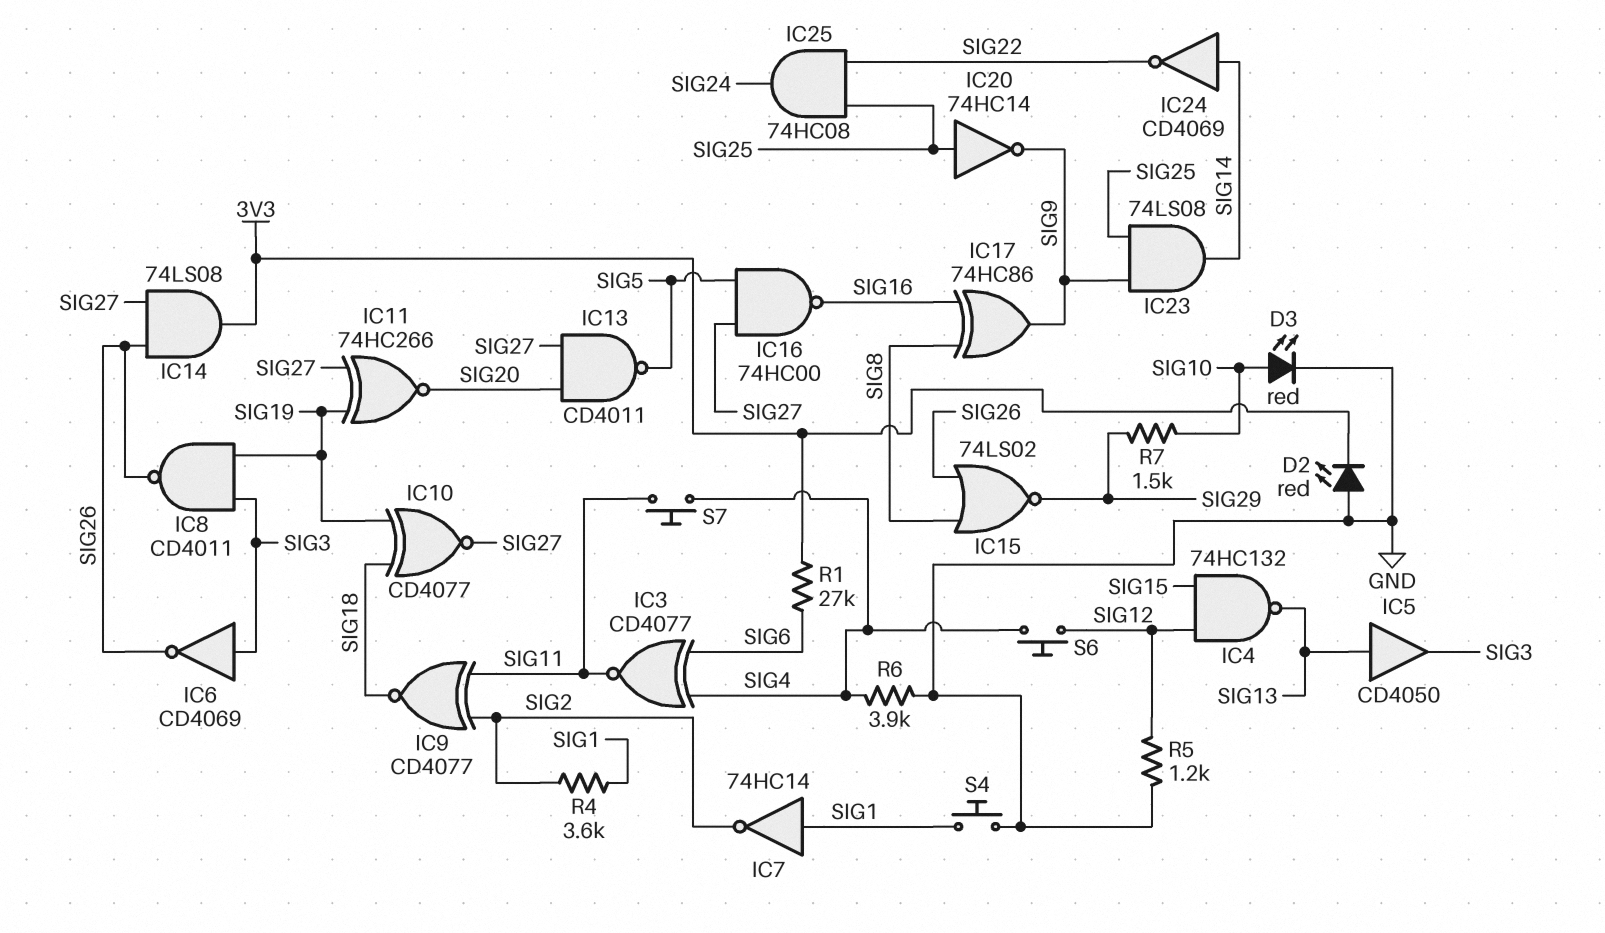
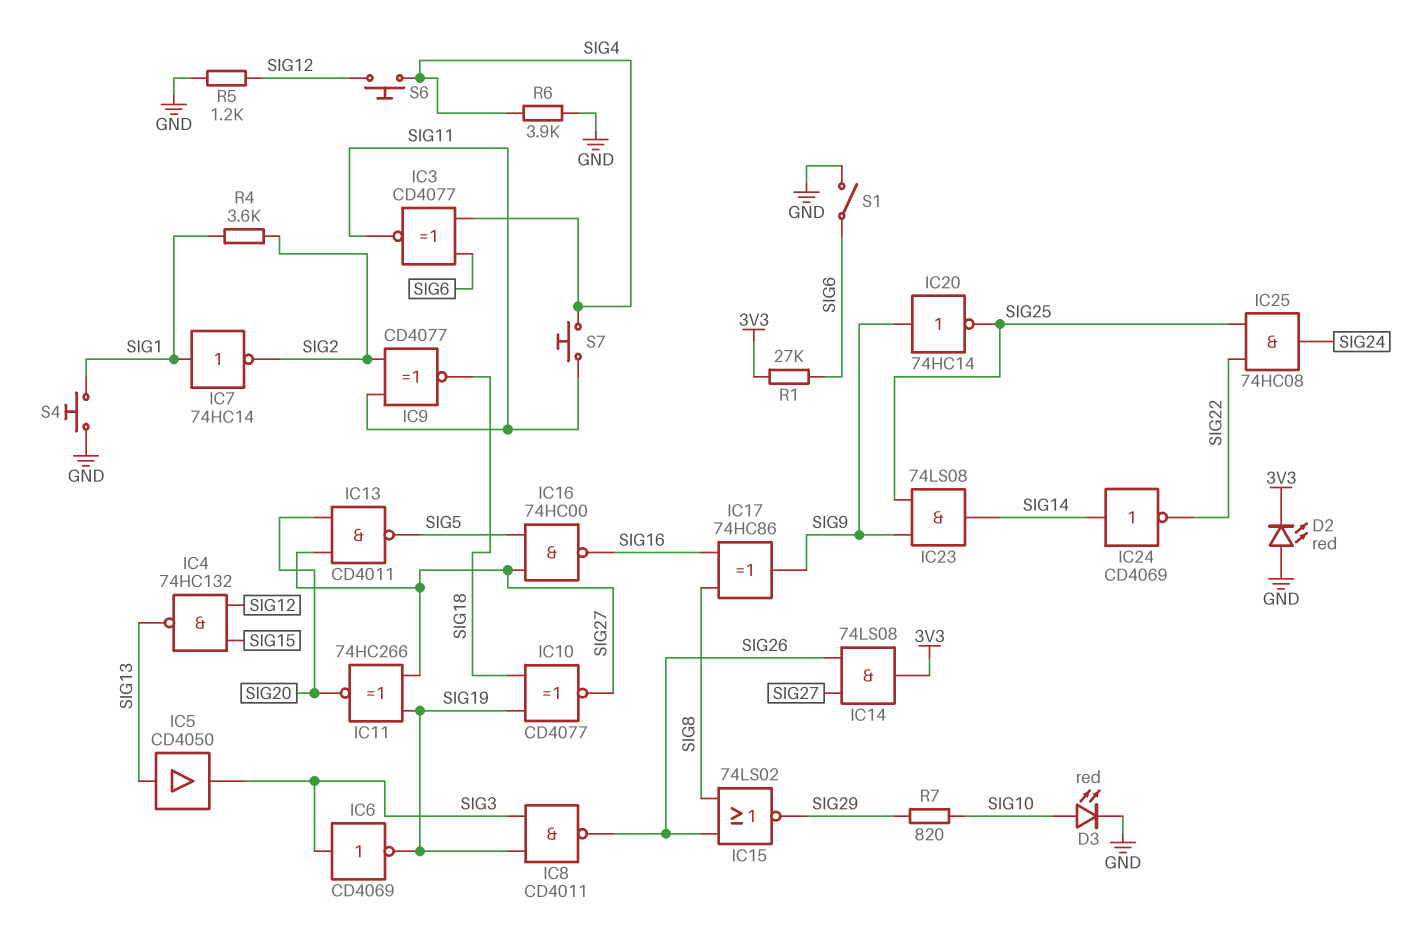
IC6: NOT CD4069 (in SIG3, out SIG26) -> NOT CD4069 (in SIG3, out SIG19)
IC20: NOT 74HC14 (in SIG25, out SIG9) -> NOT 74HC14 (in SIG9, out SIG25)
R7: 1.5k (SIG10, SIG29) -> 820 (SIG10, SIG29)
S1: none -> switch (GND, SIG6)

